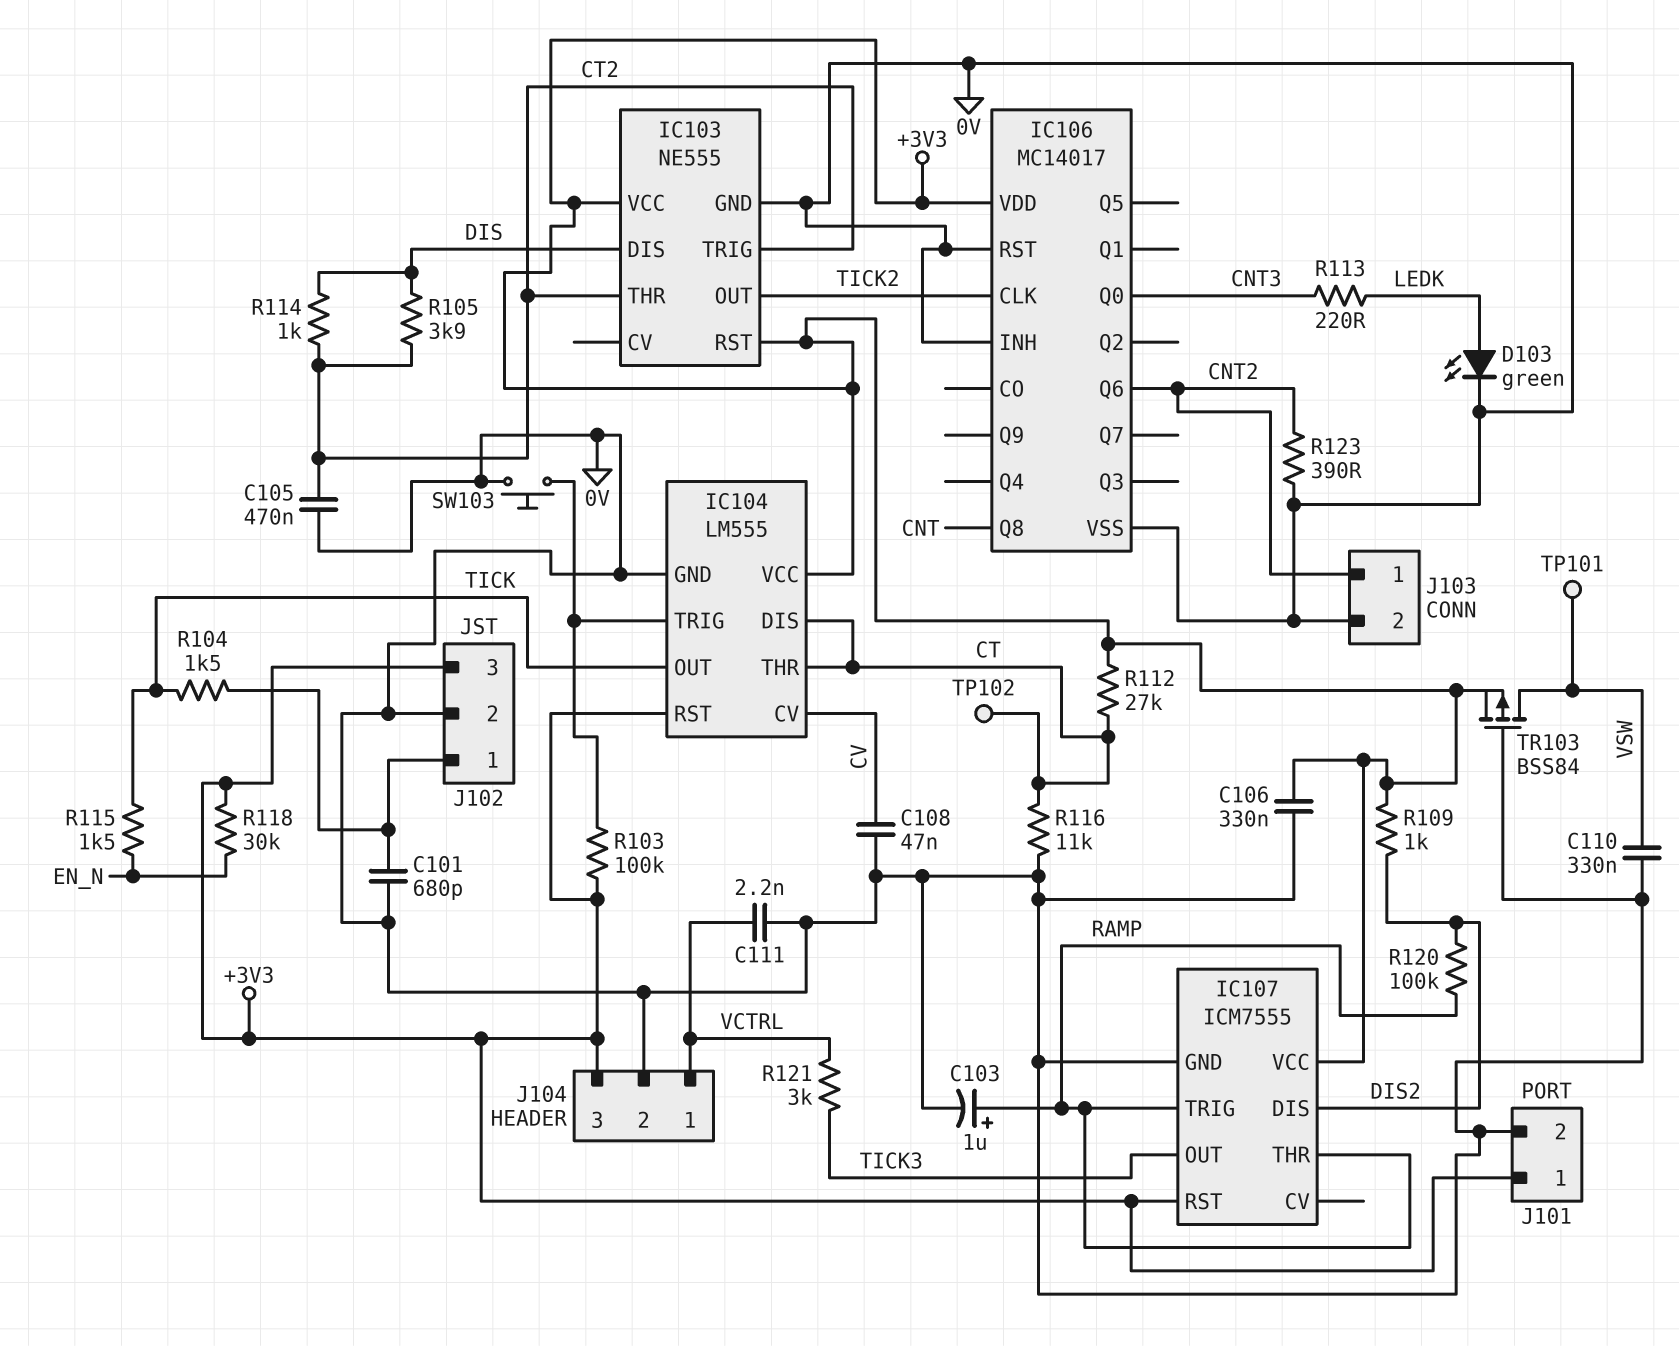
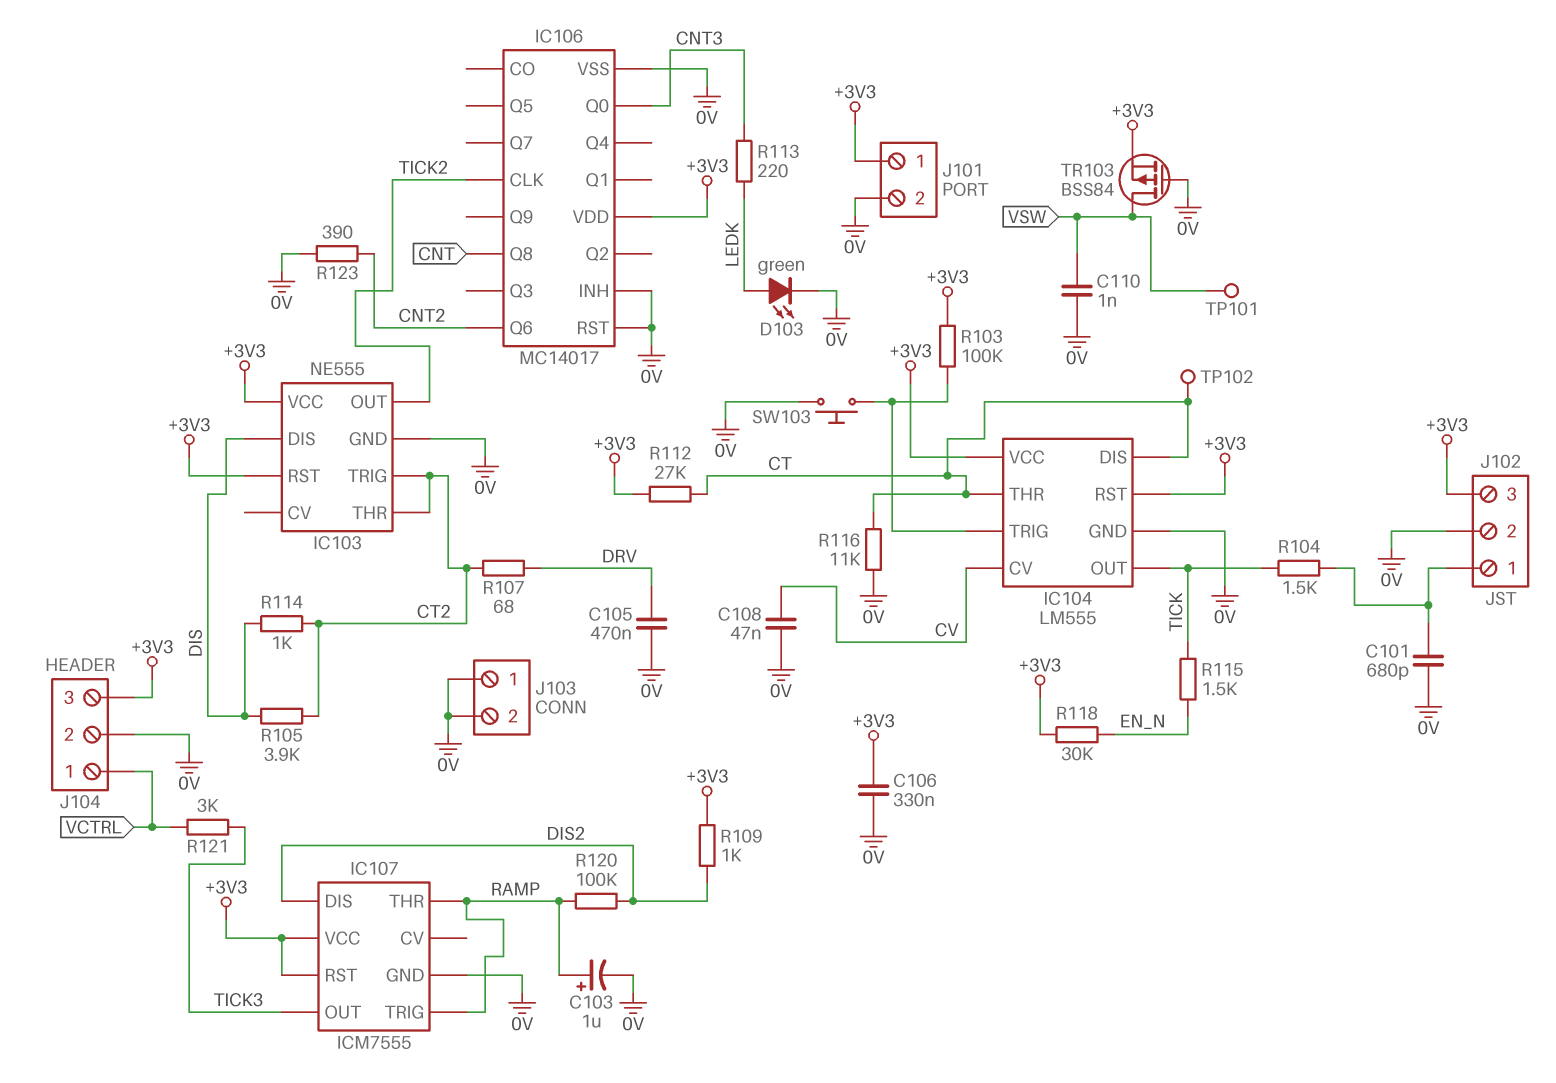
C105: 470nF (0V, CT2) -> 470nF (0V, DRV)
C110: 330nF (0V, VSW) -> 1nF (0V, VSW)
C111: 2.2nF (0V, VCTRL) -> none
J103 pin 1: CNT2 -> 0V
R107: none -> 68 (CT2, DRV)

